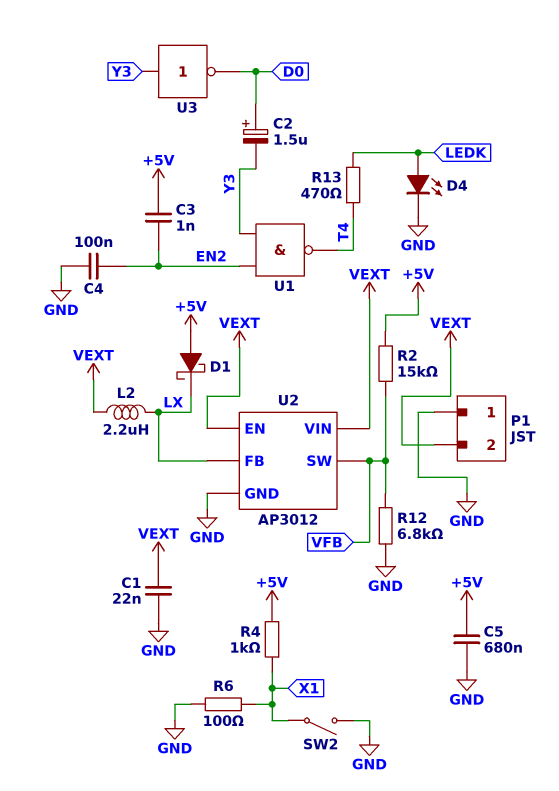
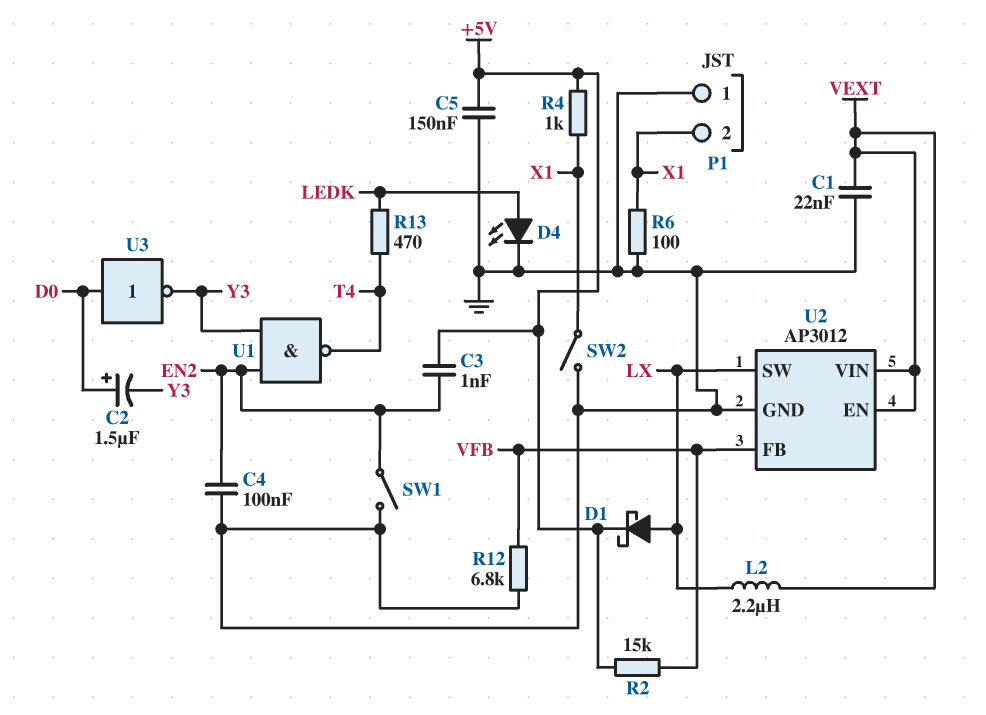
C5: 680nF (+5V, GND) -> 150nF (+5V, GND)
D1: schottky (A +5V, K LX) -> schottky (A LX, K +5V)
P1 pin 2: VEXT -> X1
SW1: none -> switch (EN2, GND)
U2 pin FB: LX -> VFB
U2 pin SW: VFB -> LX
U3: NOT (in Y3, out D0) -> NOT (in D0, out Y3)

